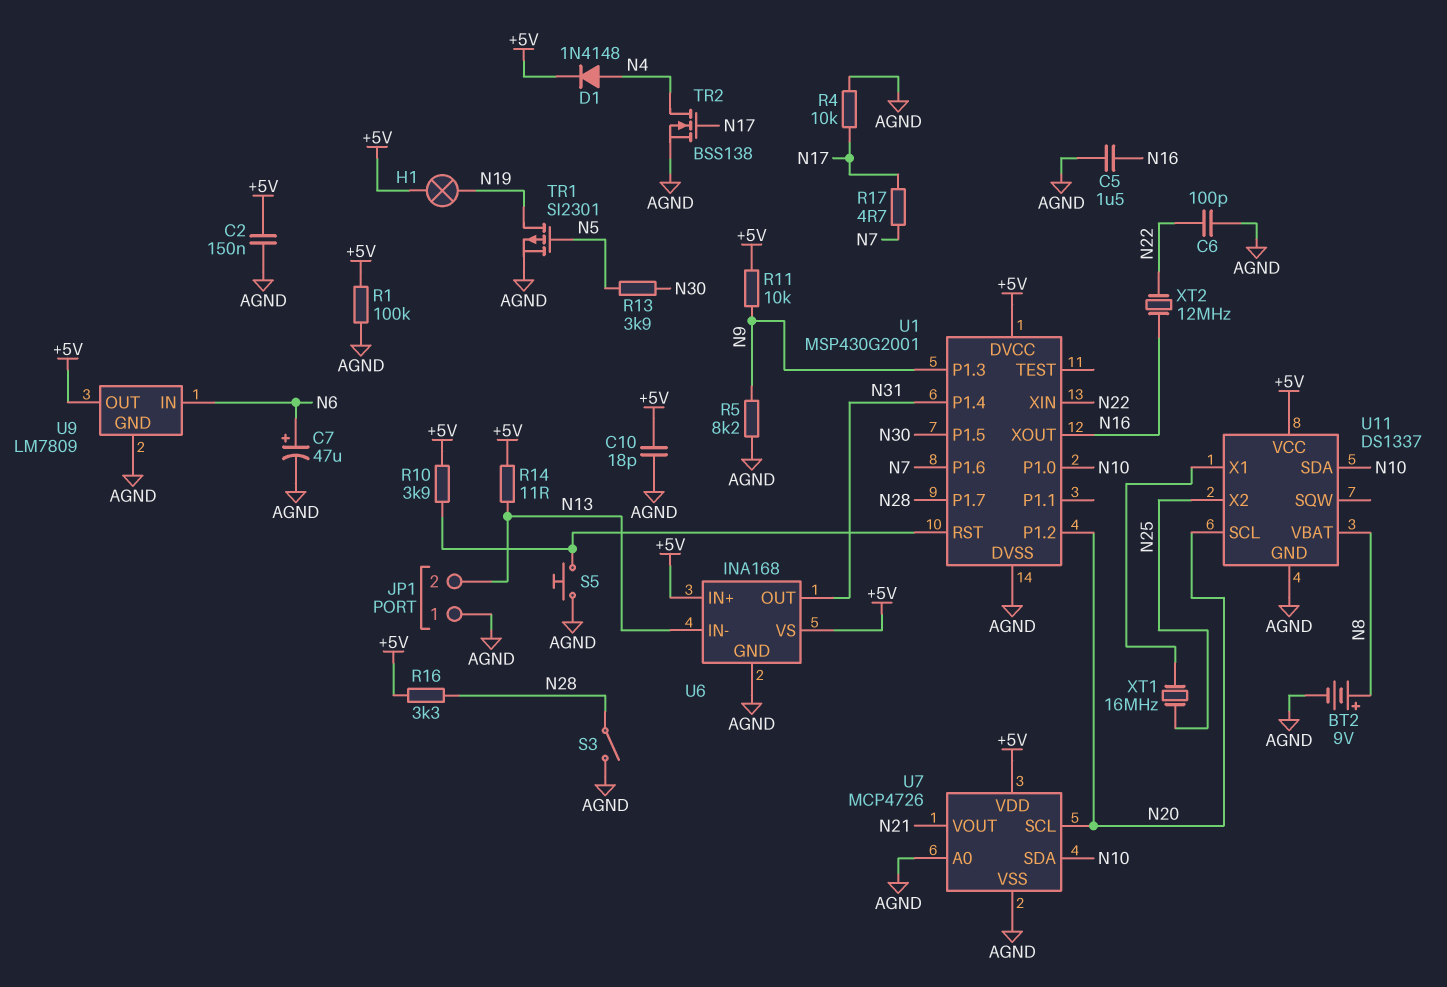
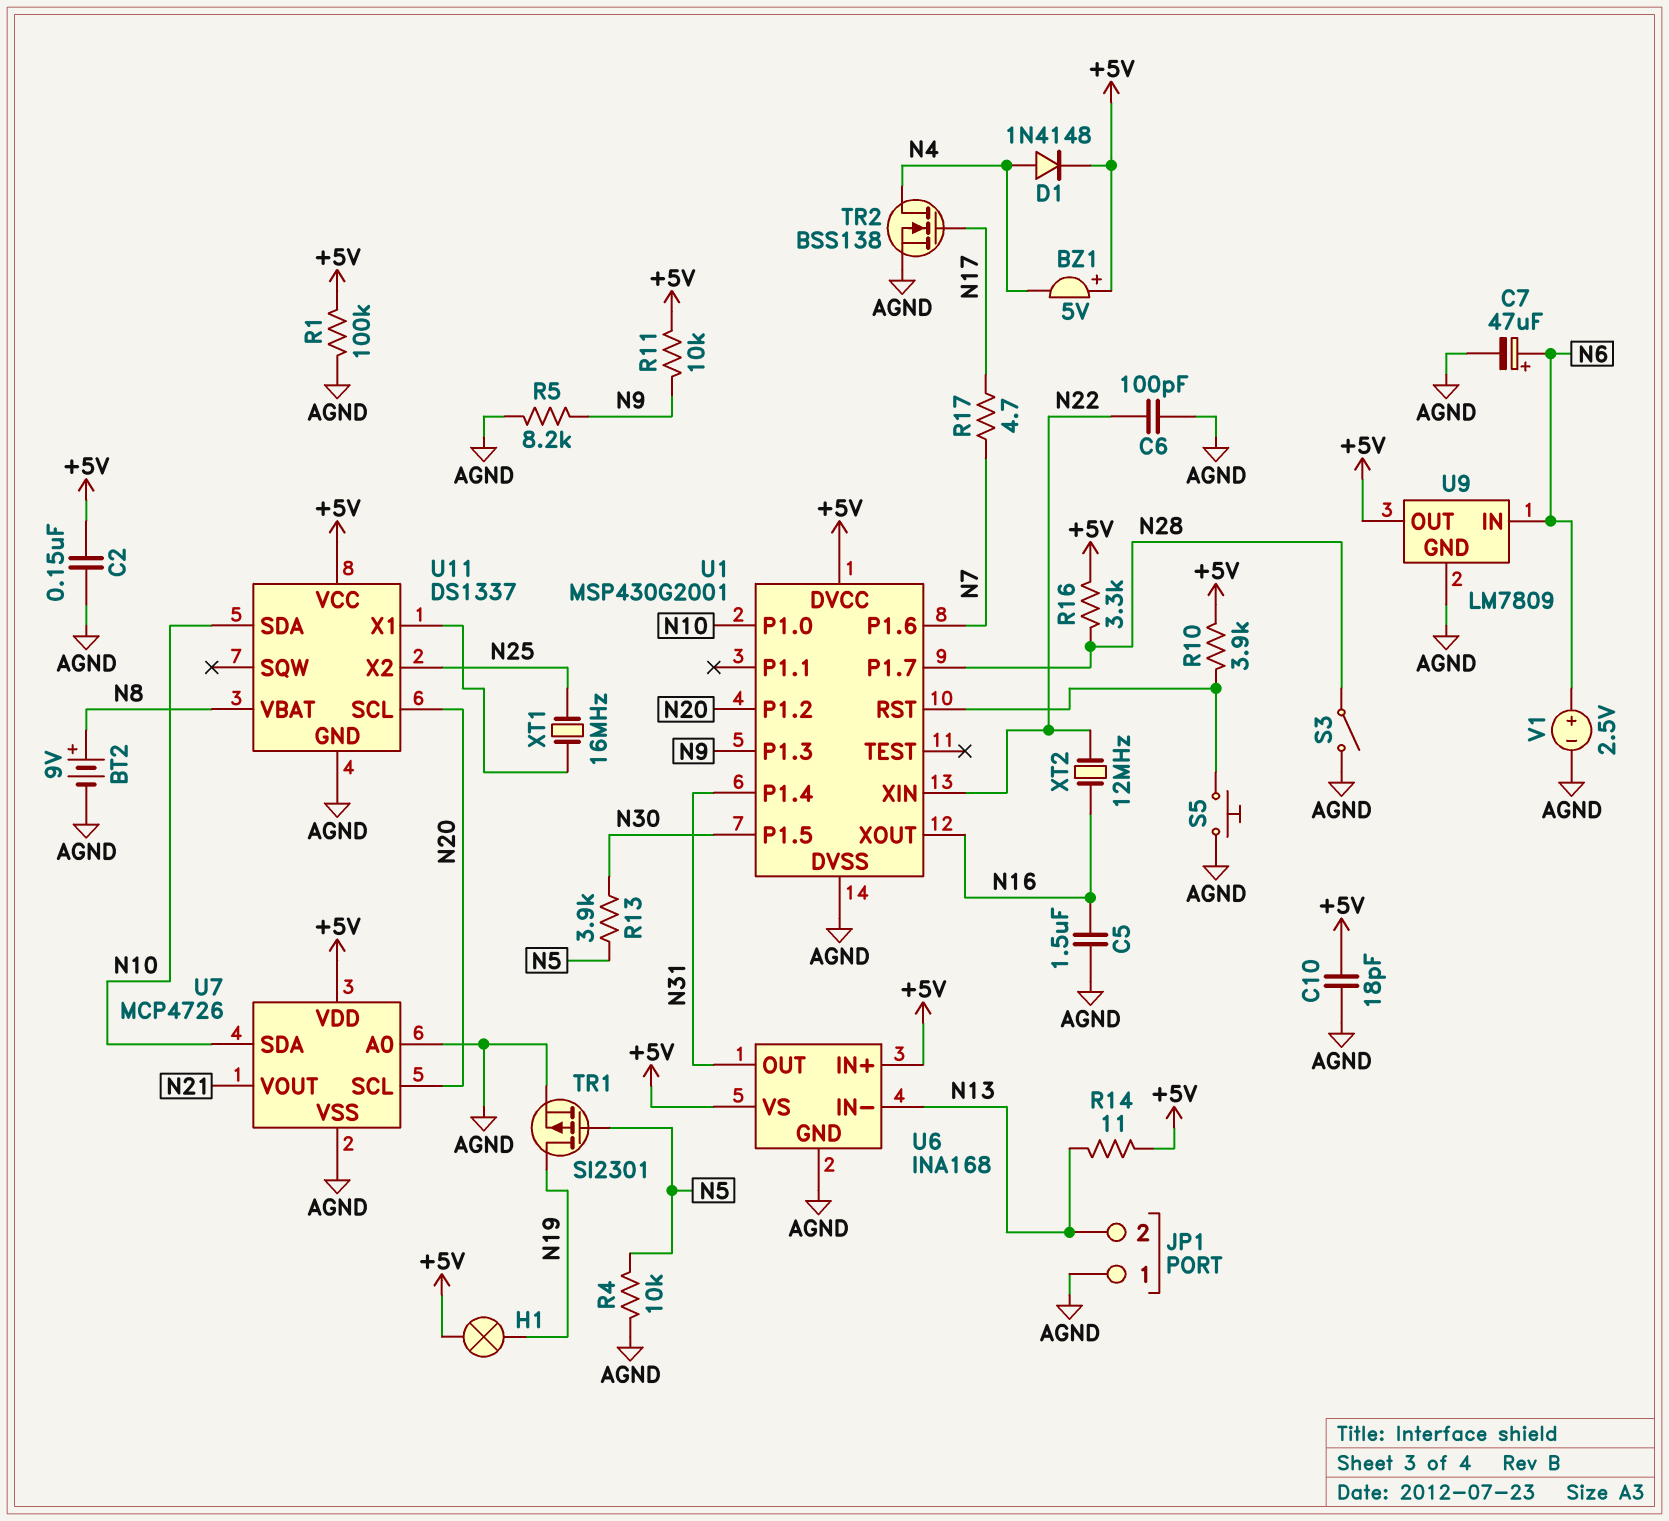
BZ1: none -> buzzer 5V (plus +5V, minus N4)
R4: 10k (AGND, N17) -> 10k (AGND, N5)
V1: none -> 2.5V (plus N6, minus AGND)

